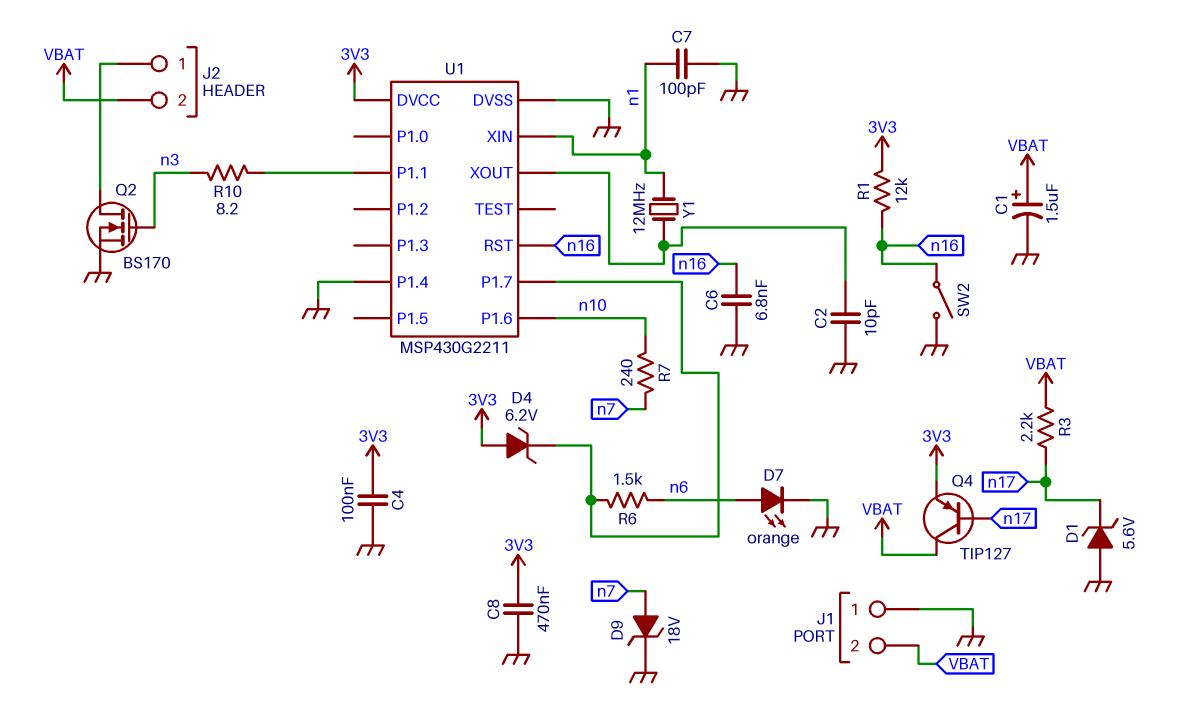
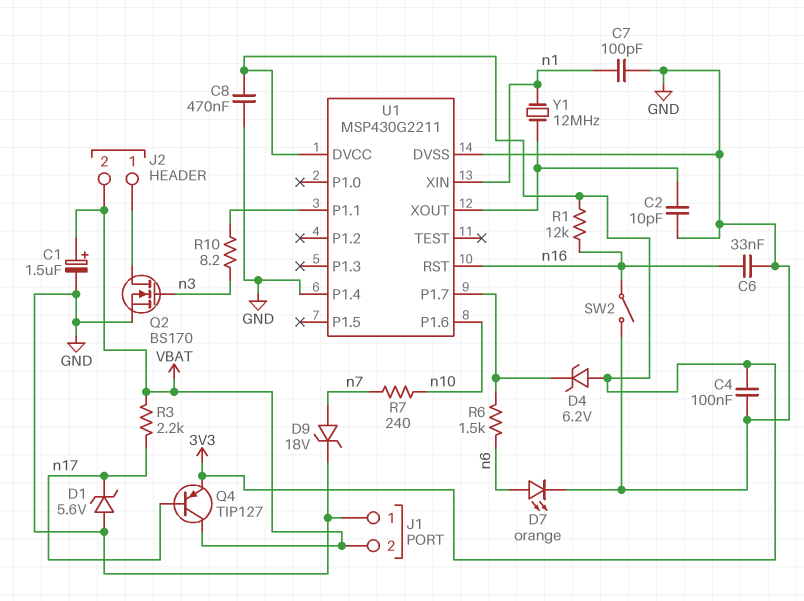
C6: 6.8nF (GND, n16) -> 33nF (GND, n16)

